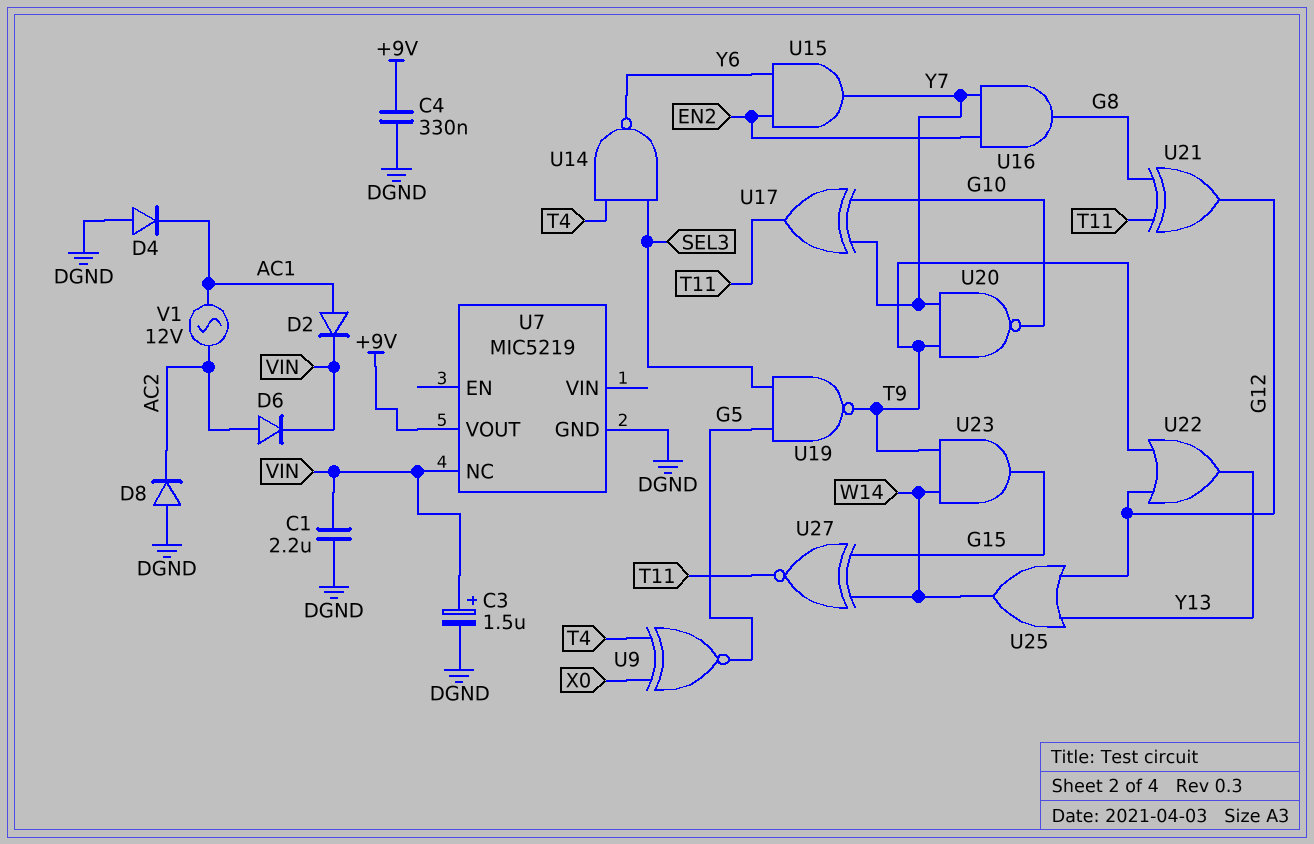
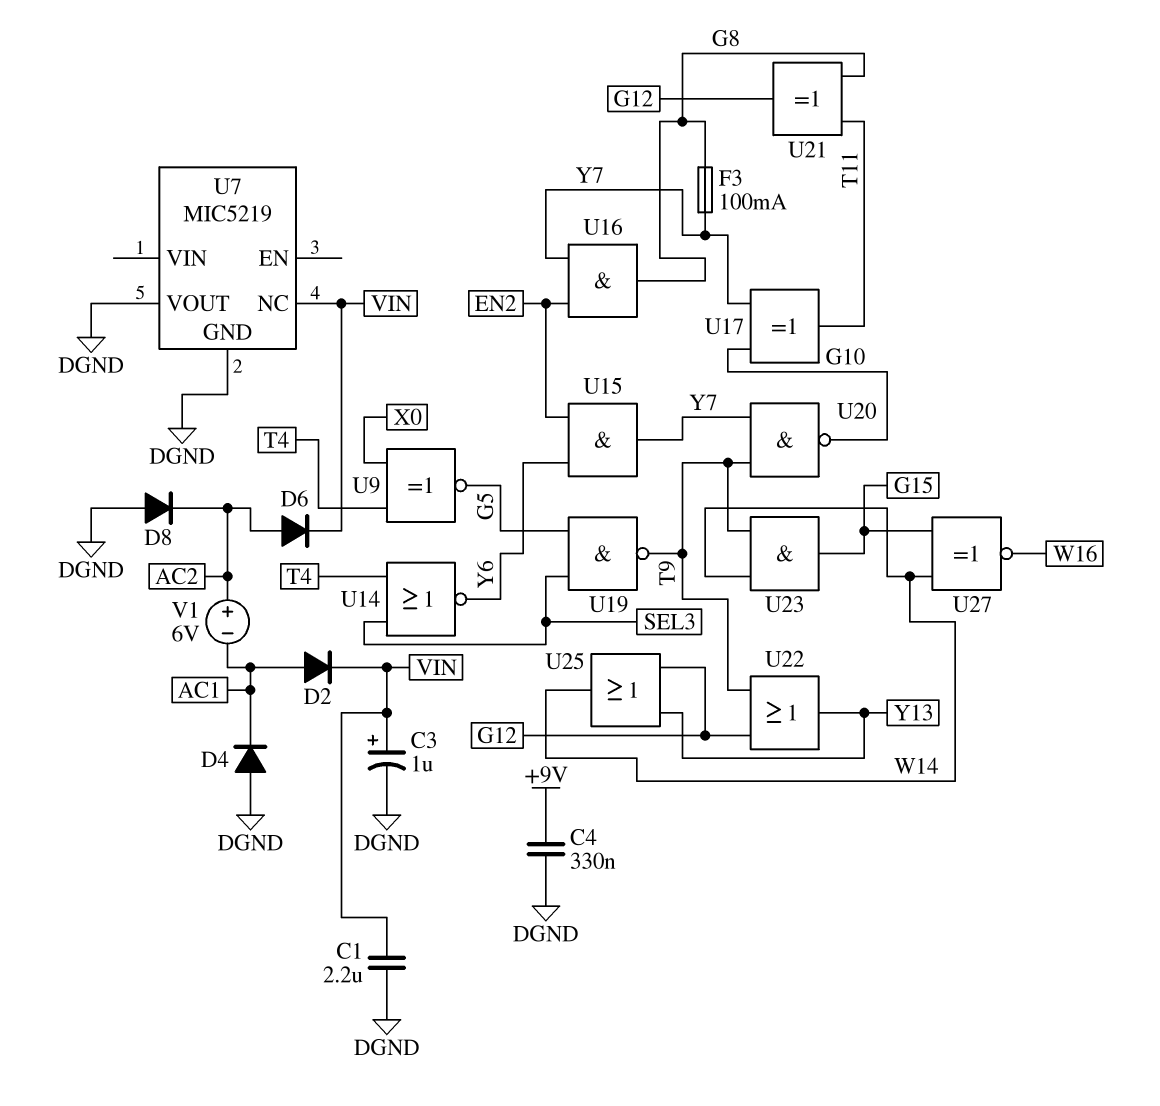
C3: 1.5uF (plus VIN, minus DGND) -> 1uF (plus VIN, minus DGND)
F3: none -> 100mA (G8, Y7)
U7 pin VOUT: +9V -> DGND
U14: NAND (in SEL3, in T4, out Y6) -> NOR (in SEL3, in T4, out Y6)
U27: XNOR (in G15, in W14, out T11) -> XNOR (in G15, in W14, out W16)
V1: AC 12V (AC1, AC2) -> 6V (plus AC2, minus AC1)

